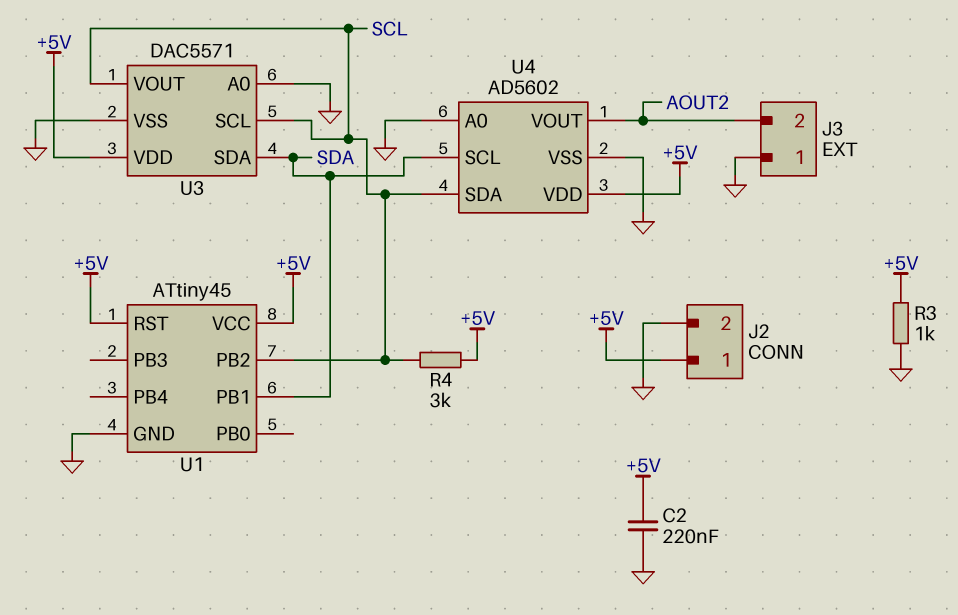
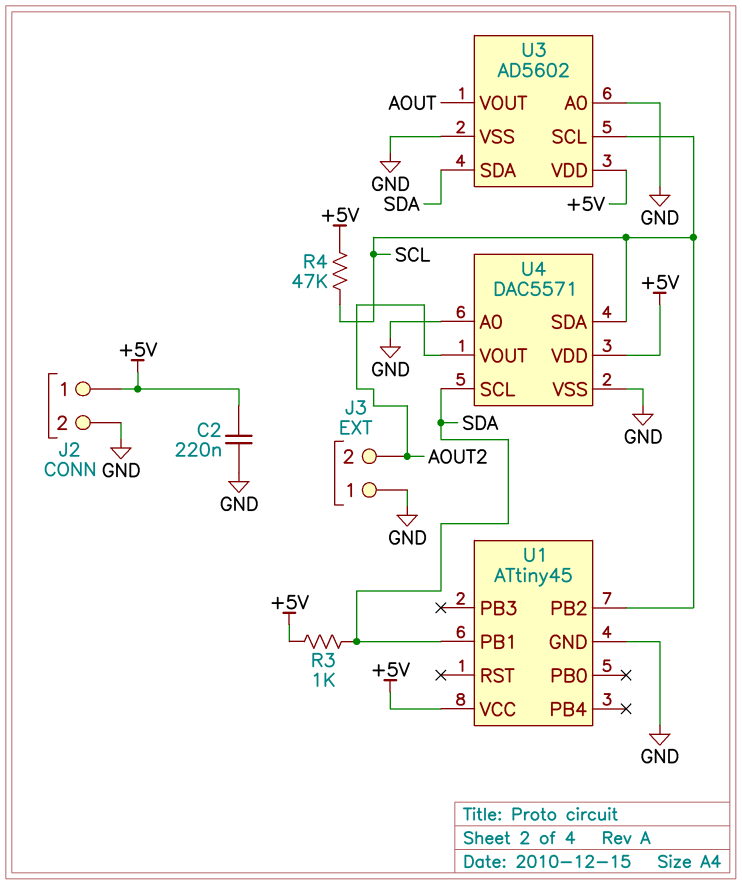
R3: 1k (+5V, GND) -> 1k (+5V, SDA)
R4: 3k (+5V, SCL) -> 47k (+5V, SCL)
U1 pin RST: +5V -> none
U3: DAC5571 -> AD5602
U3 pin VOUT: SCL -> AOUT
U4: AD5602 -> DAC5571

